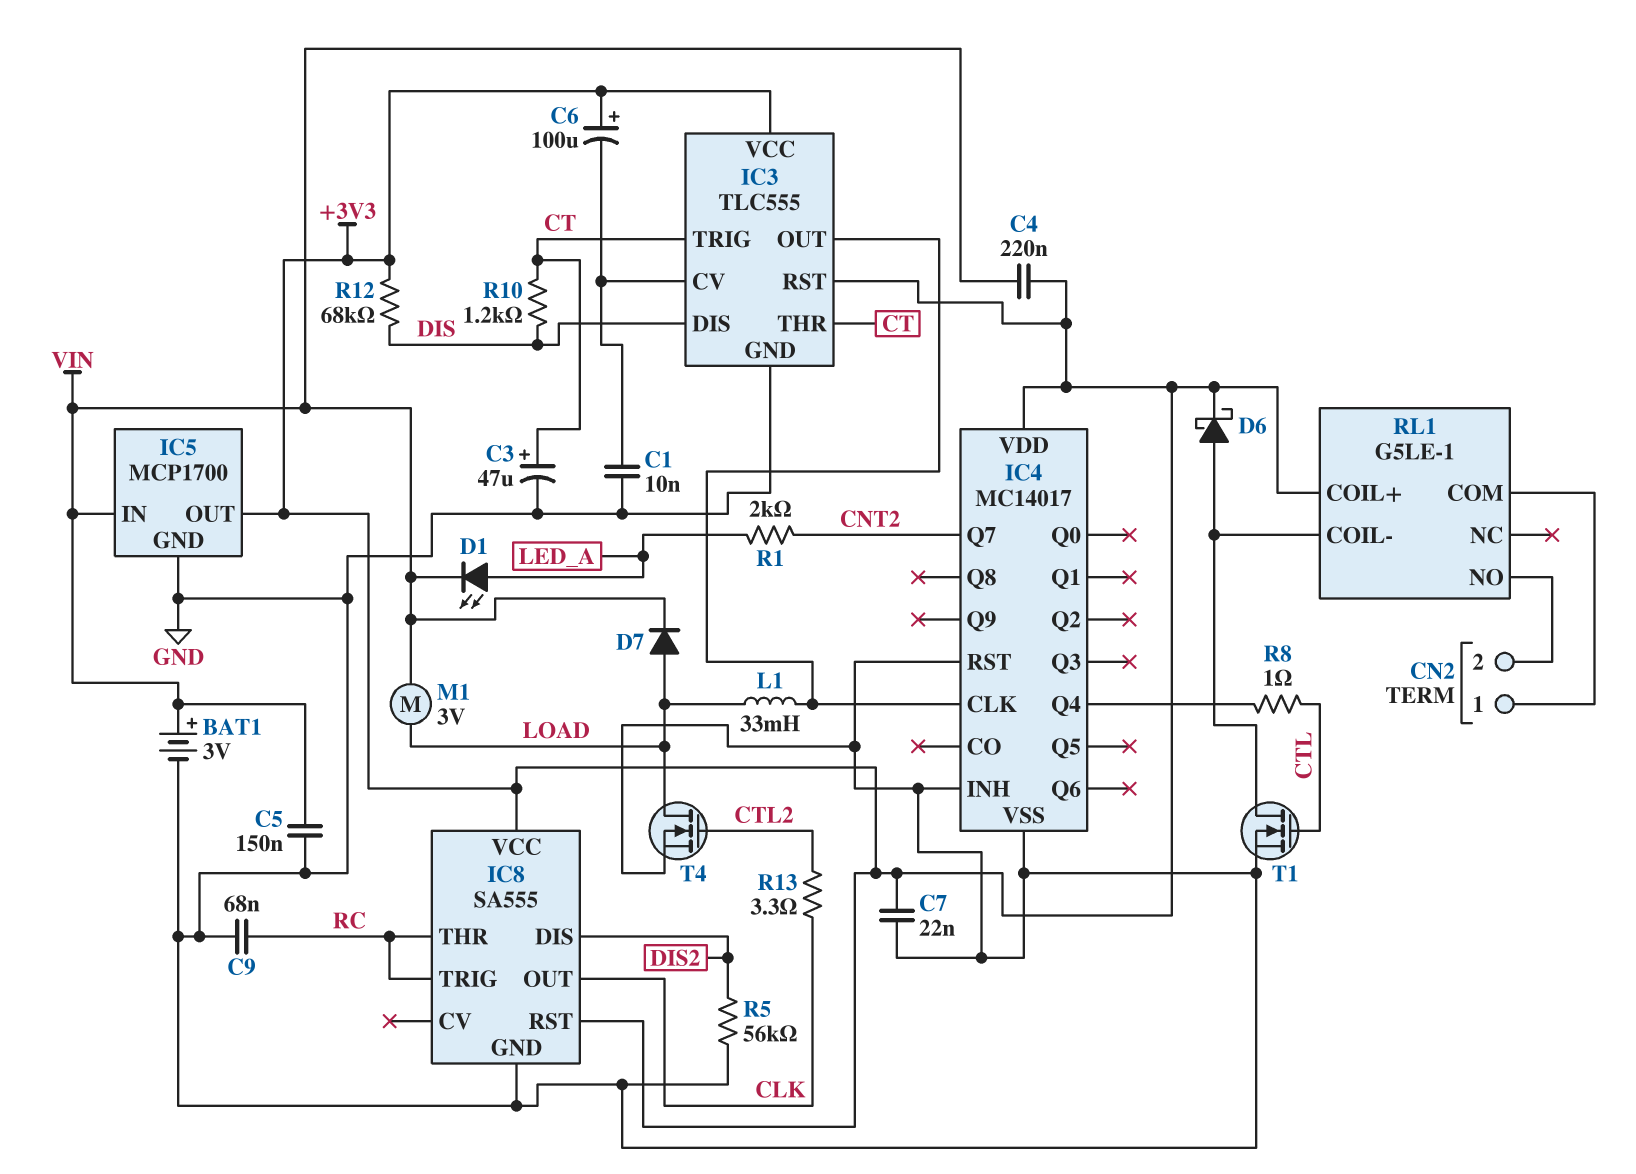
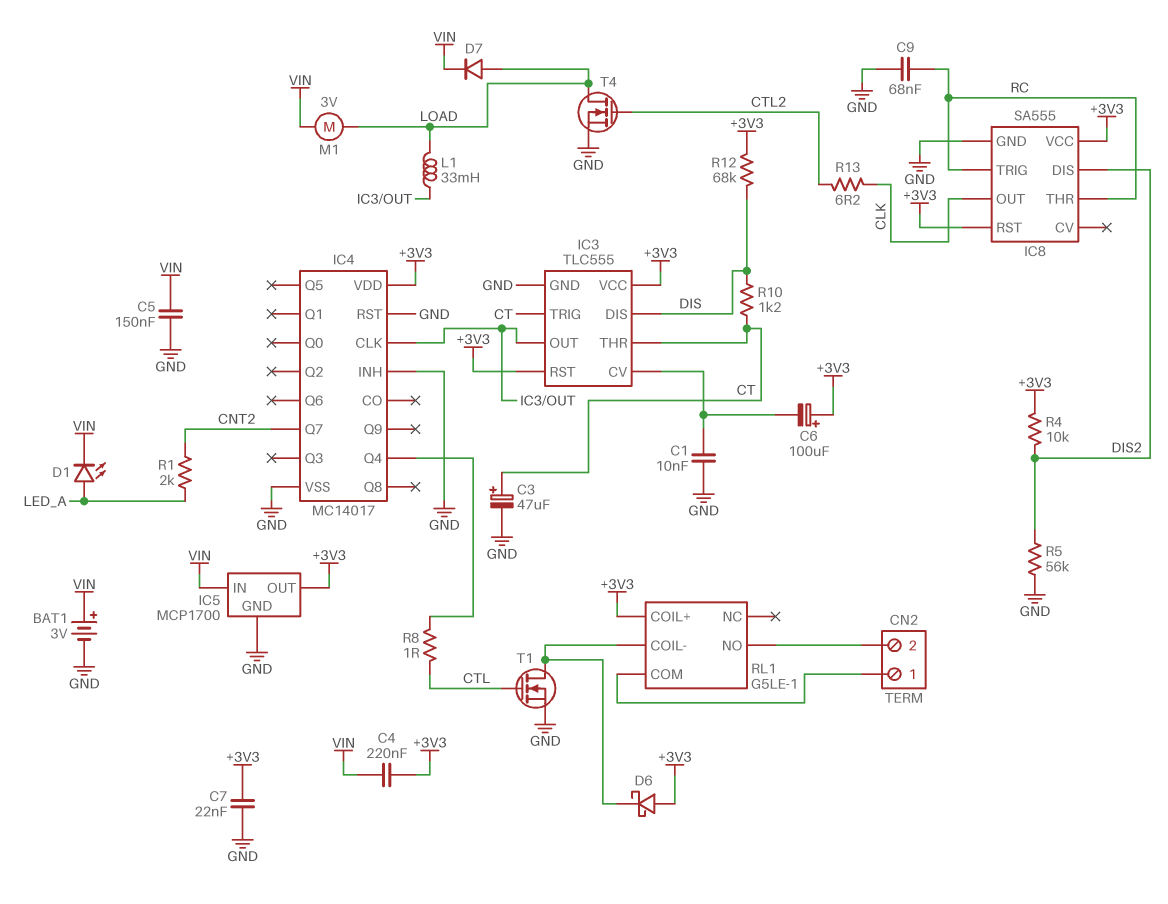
D6: schottky (A RL1/COIL-, K +3V3) -> schottky (A +3V3, K RL1/COIL-)
R4: none -> 10k (+3V3, DIS2)
R13: 3.3 (CLK, CTL2) -> 6.2 (CLK, CTL2)

